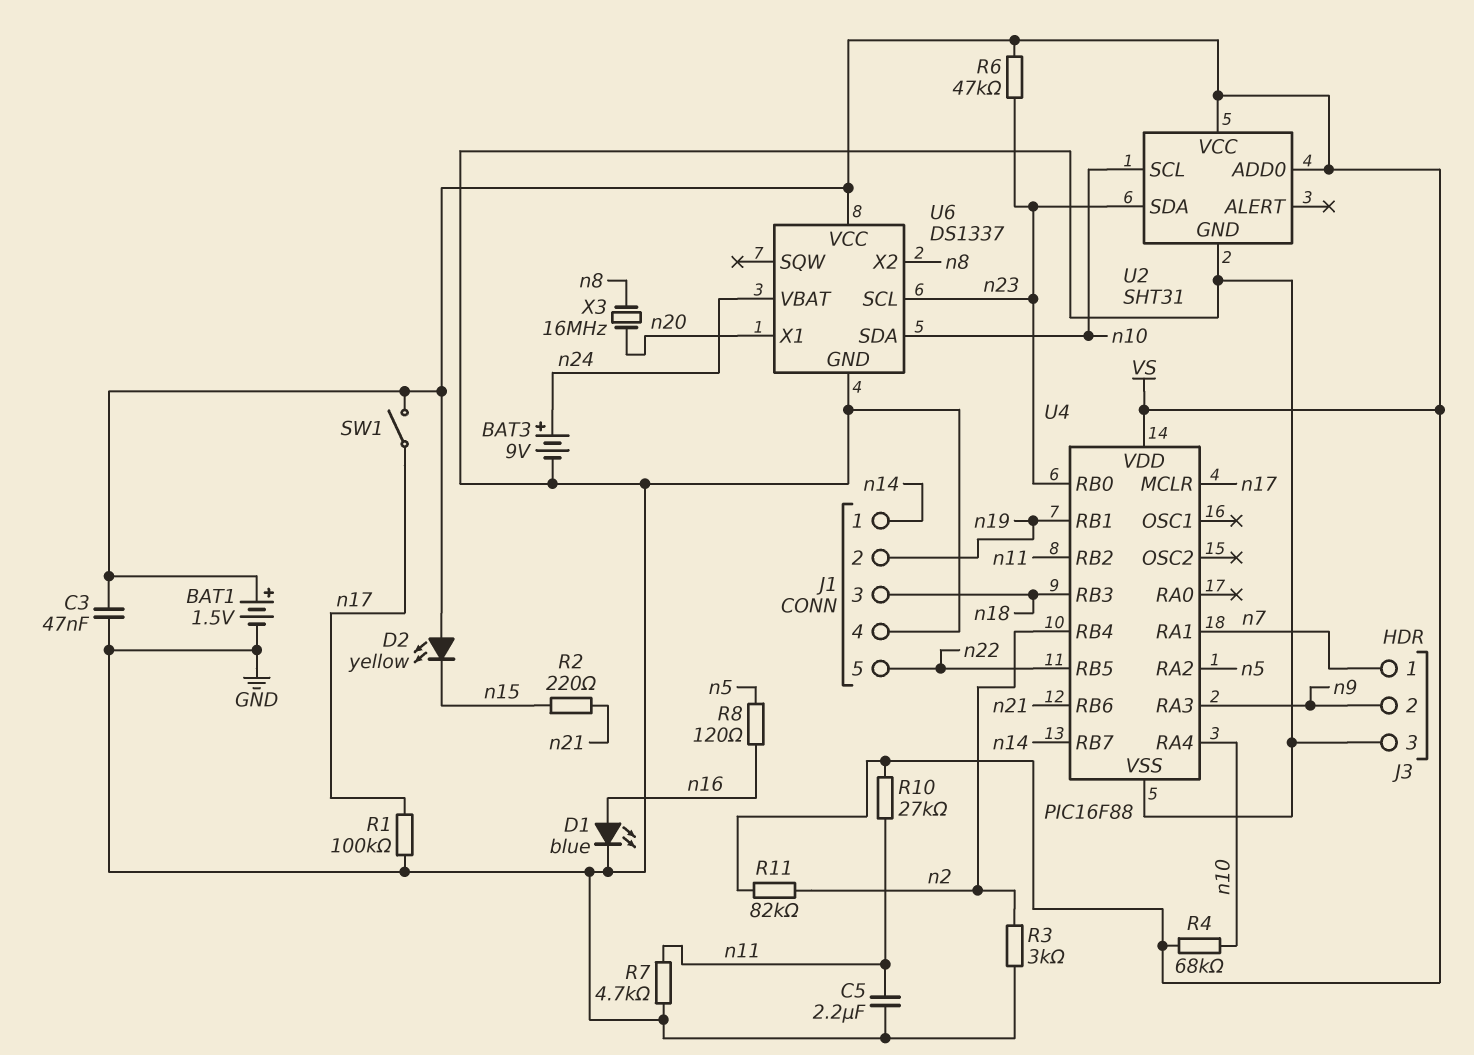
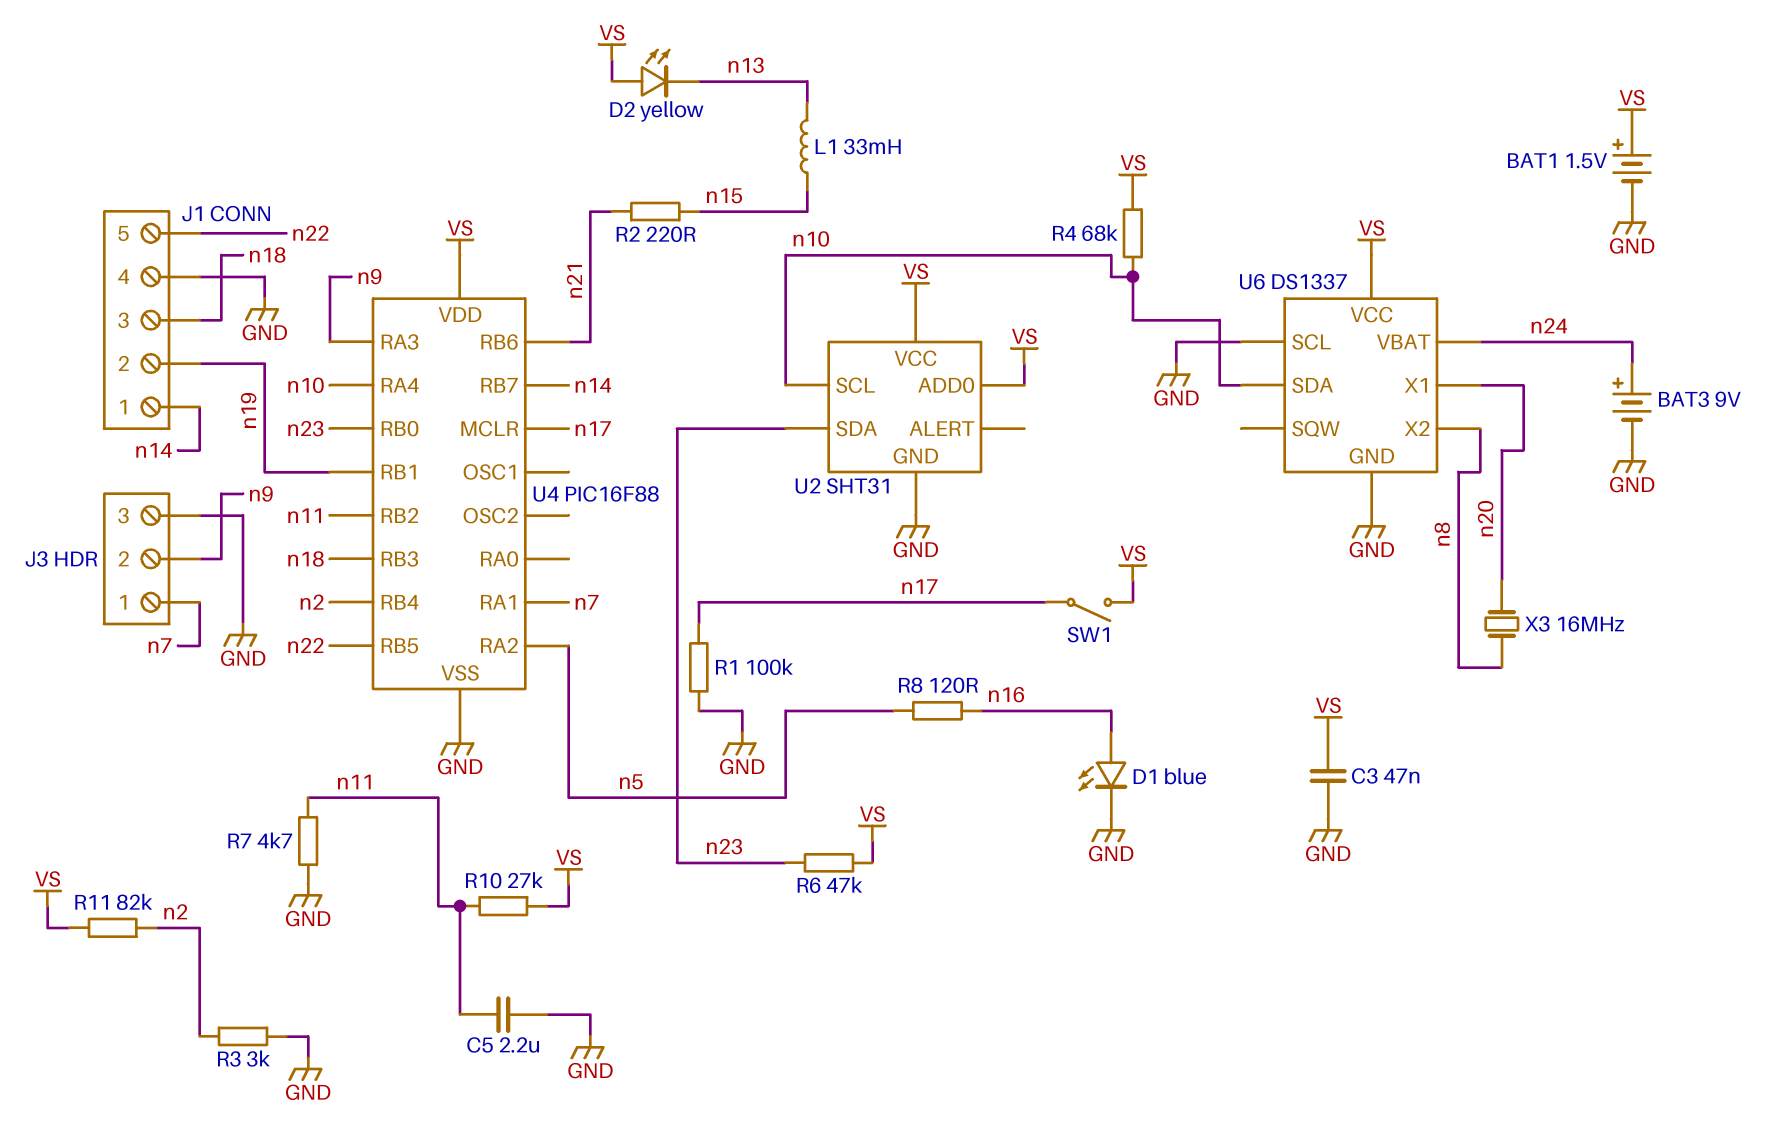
D2: LED yellow (A VS, K n15) -> LED yellow (A VS, K n13)
L1: none -> 33mH (n13, n15)
U6 pin SCL: n23 -> GND

